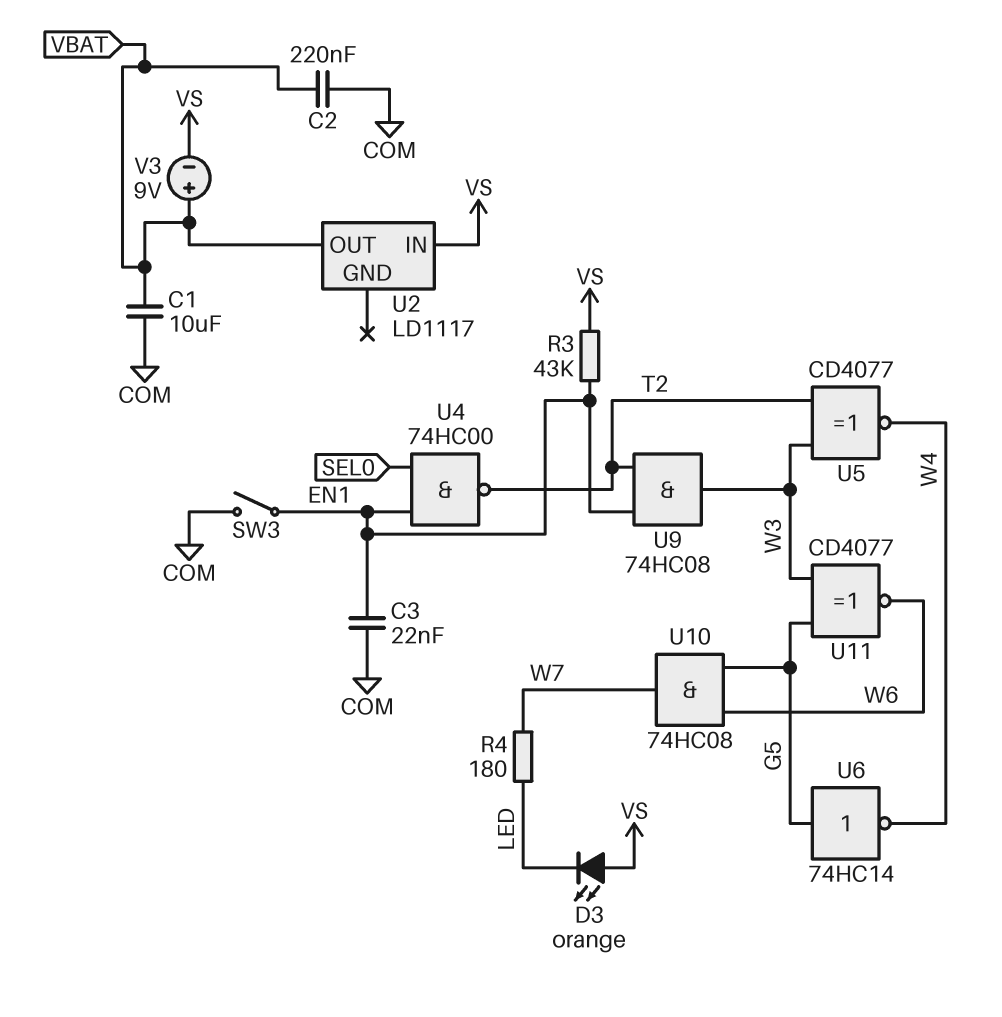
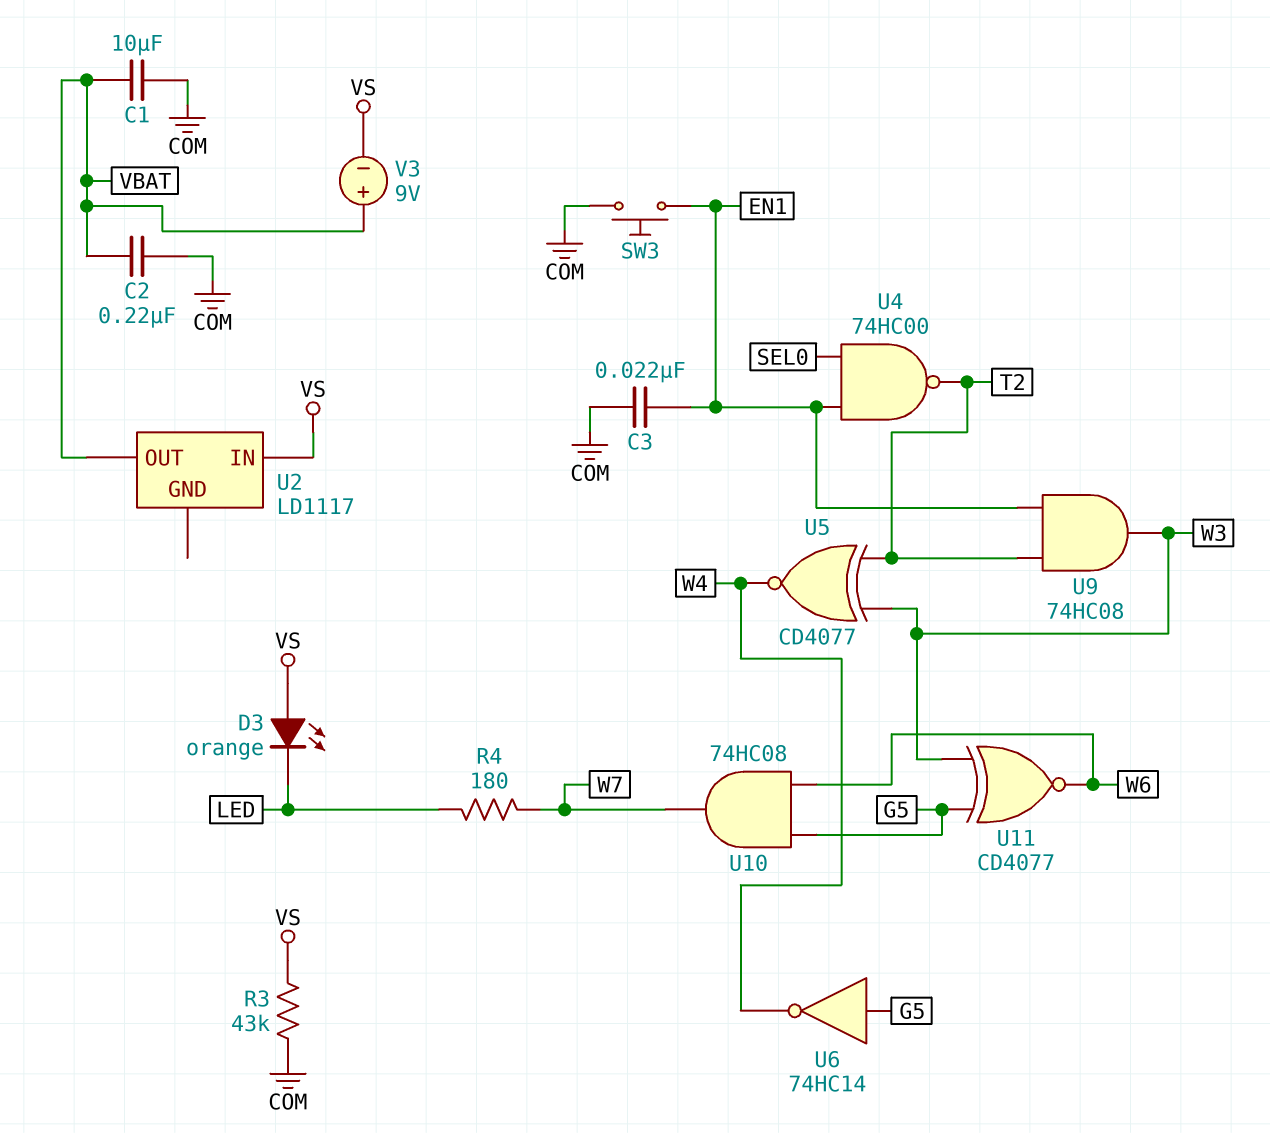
R3: 43k (EN1, VS) -> 43k (COM, VS)
SW3: switch (COM, EN1) -> button (COM, EN1)

